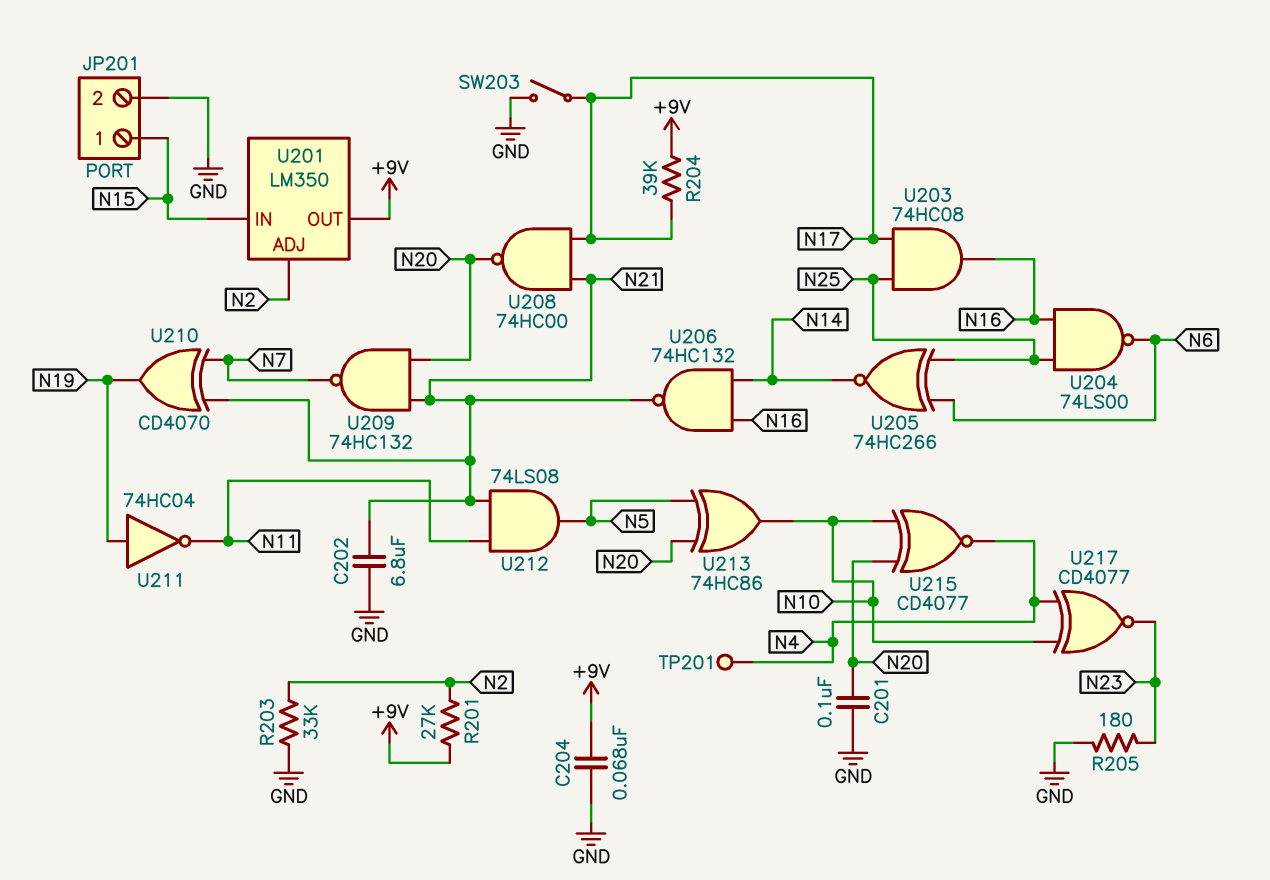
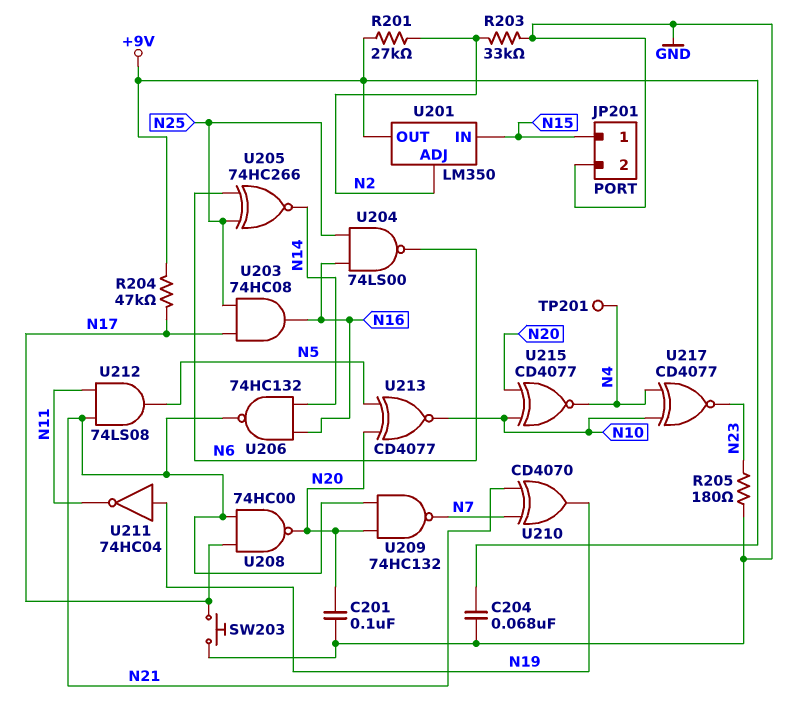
C202: 6.8uF (GND, N21) -> none
R204: 39k (+9V, N17) -> 47k (+9V, N17)
SW203: switch (GND, N17) -> button (GND, N17)
U213: XOR 74HC86 (in N5, in N20, out N10) -> XNOR CD4077 (in N5, in N20, out N10)

